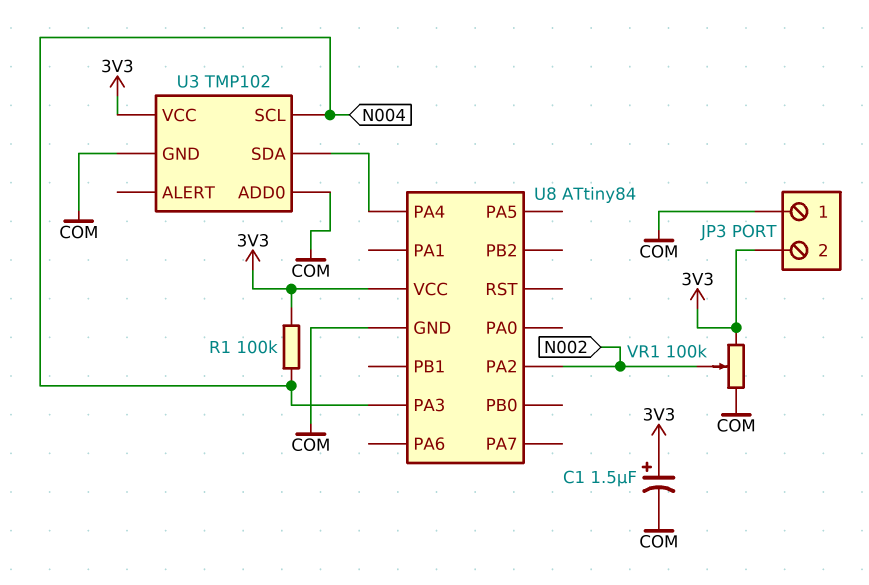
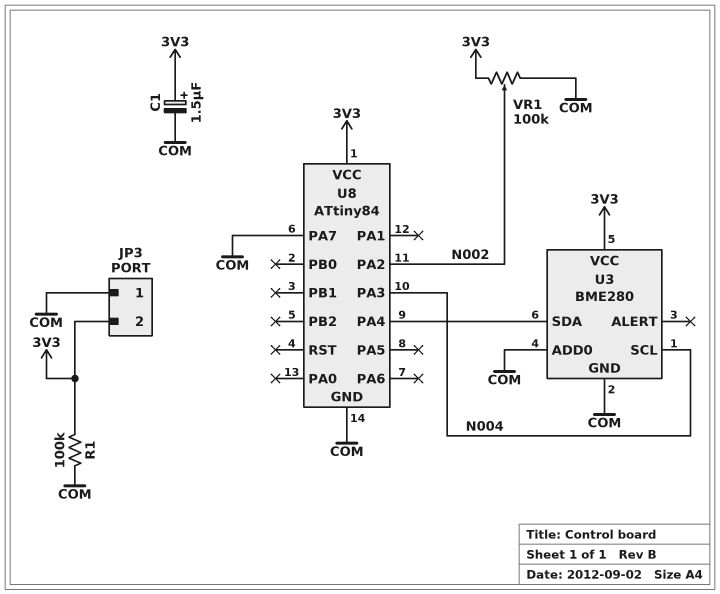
R1: 100k (3V3, N004) -> 100k (3V3, COM)
U3: TMP102 -> BME280
U8 pin PA7: none -> COM

